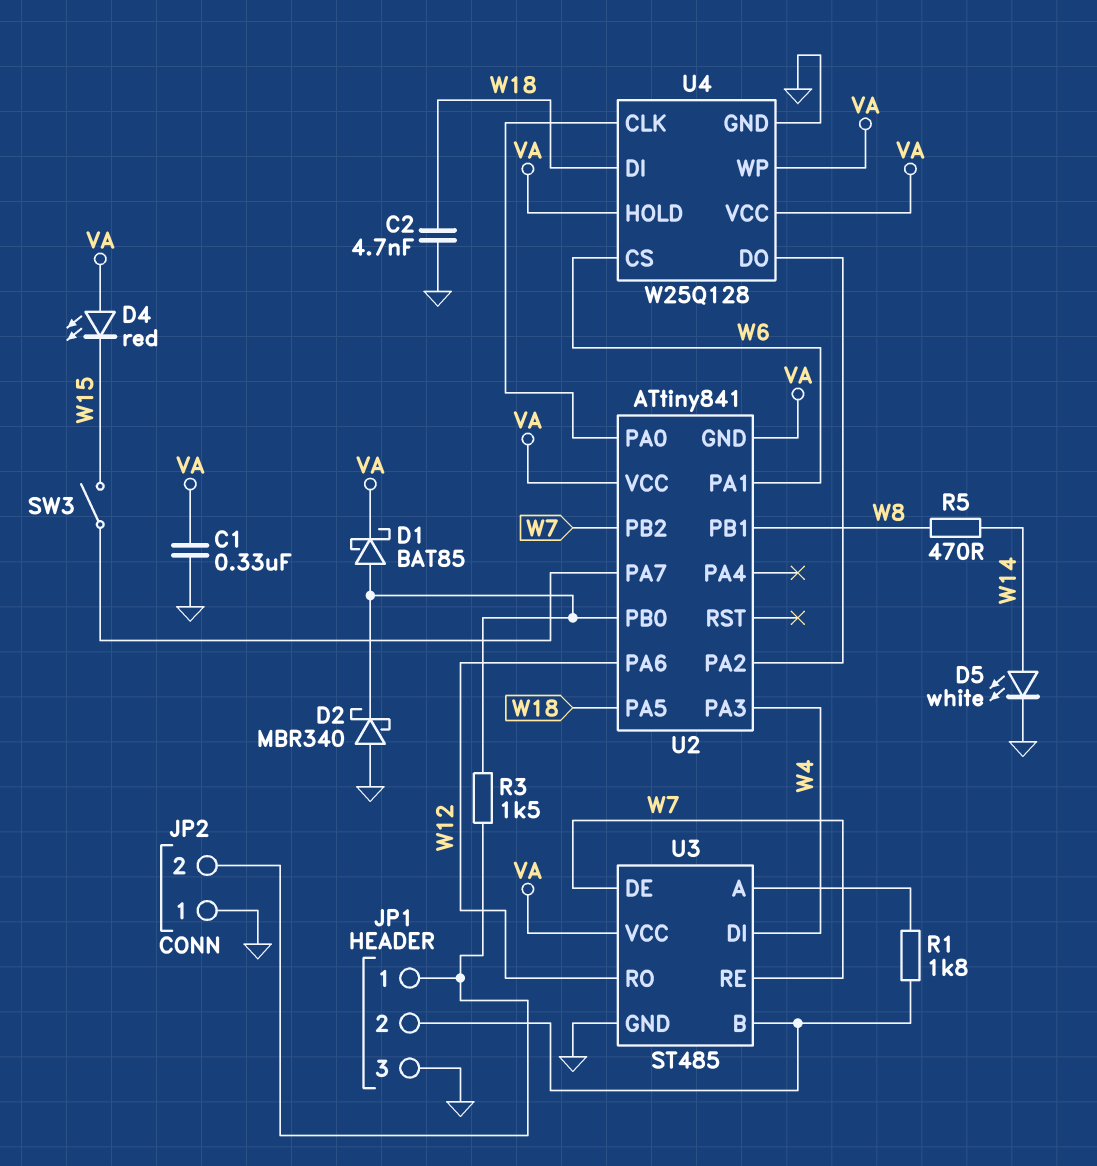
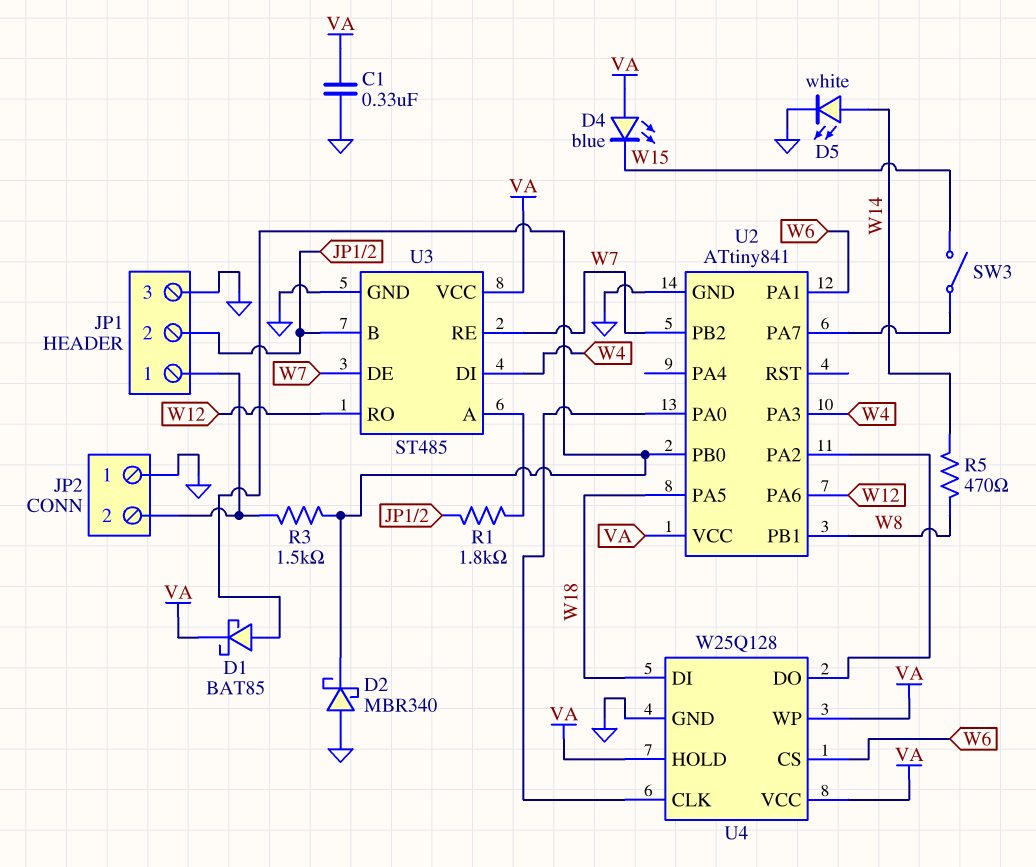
C2: 4.7nF (GND, W18) -> none
D4: LED red (A VA, K W15) -> LED blue (A VA, K W15)
U2 pin GND: VA -> GND

